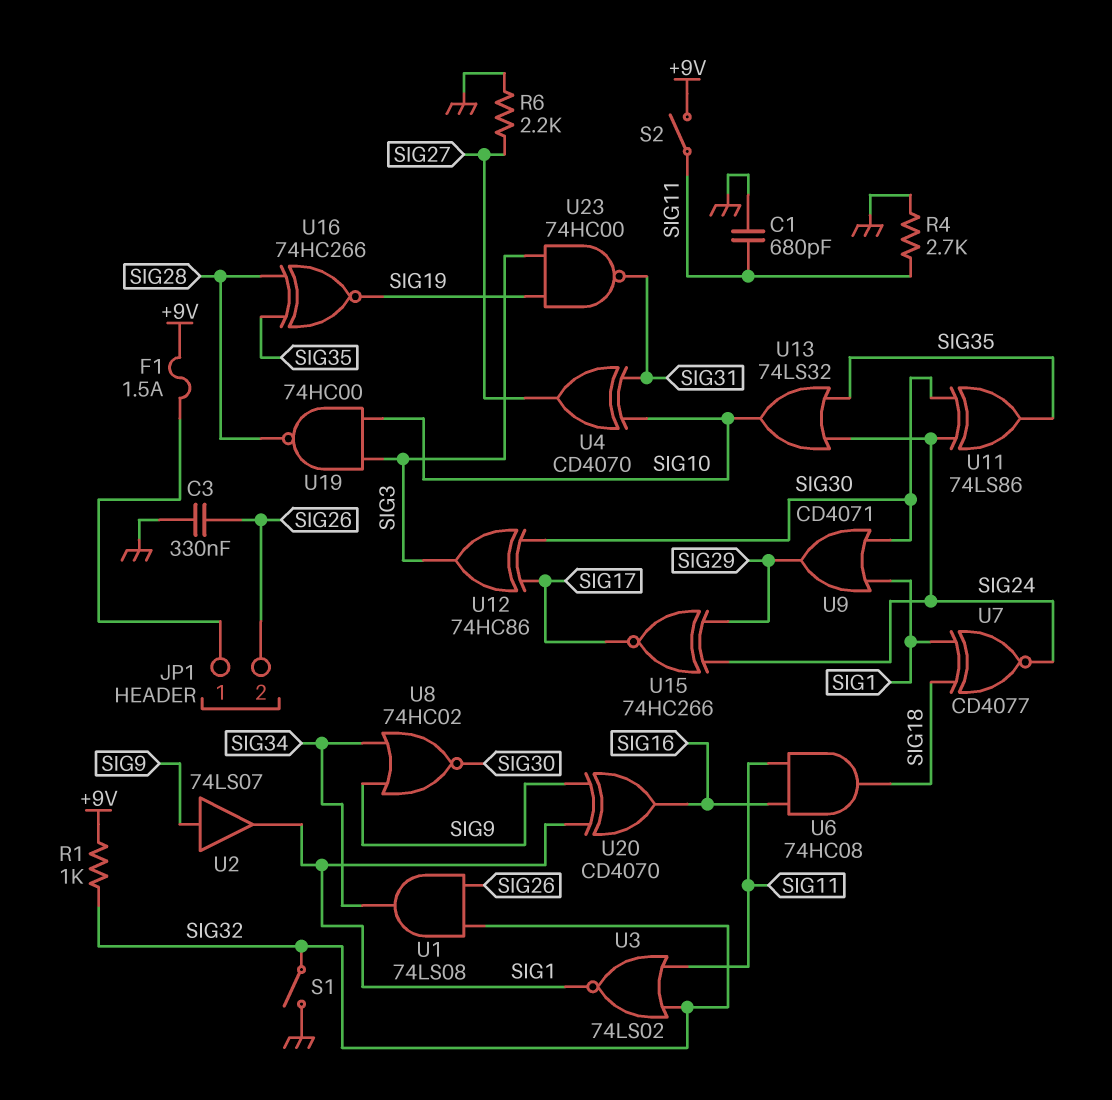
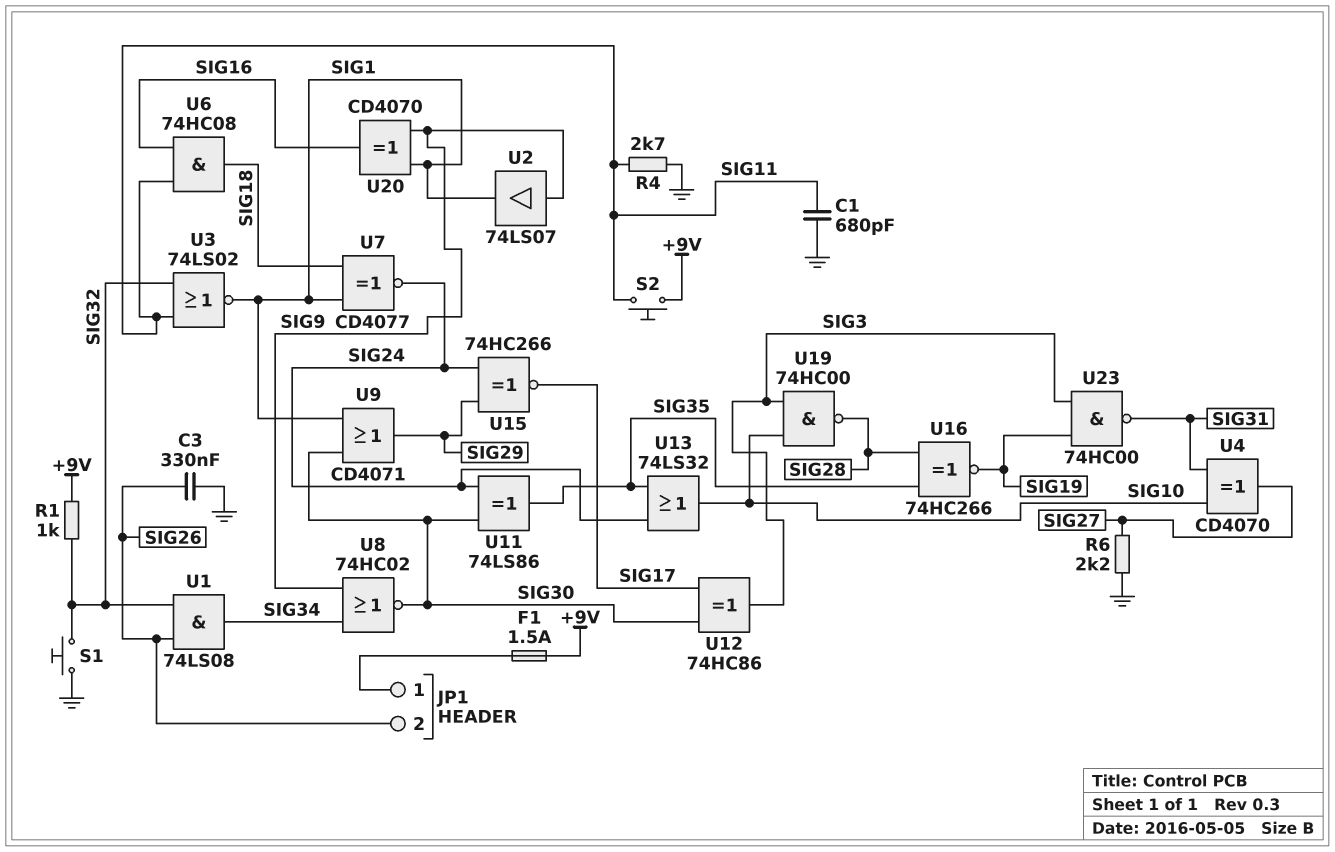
S1: switch (GND, SIG32) -> button (GND, SIG32)
S2: switch (+9V, SIG11) -> button (+9V, SIG11)

